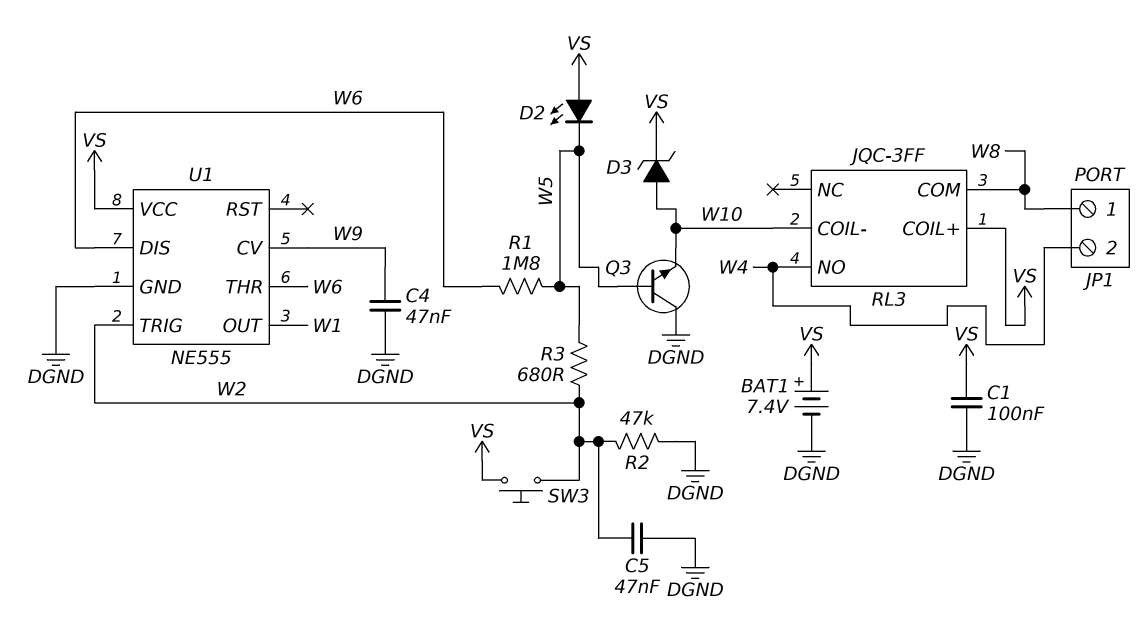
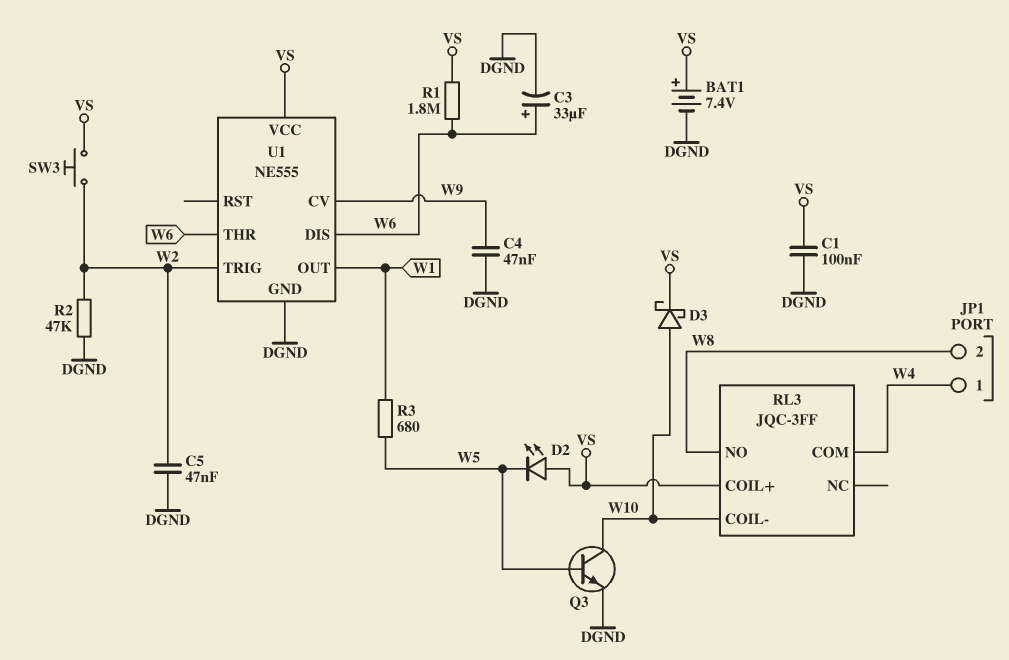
C3: none -> 33uF (plus W6, minus DGND)
D3: zener (A W10, K VS) -> schottky (A W10, K VS)
JP1 pin 1: W8 -> W4
JP1 pin 2: W4 -> W8
Q3: NPN (B W5, C DGND, E W10) -> NPN (B W5, C W10, E DGND)
R1: 1.8M (W5, W6) -> 1.8M (VS, W6)
R3: 680 (W2, W5) -> 680 (W1, W5)
RL3 pin COM: W8 -> W4
RL3 pin NO: W4 -> W8

